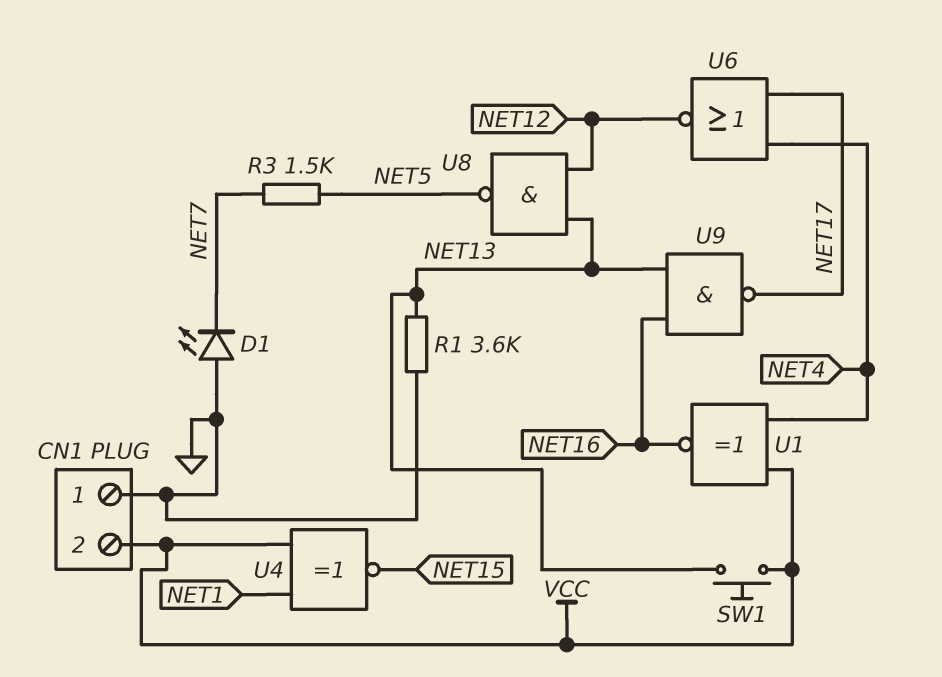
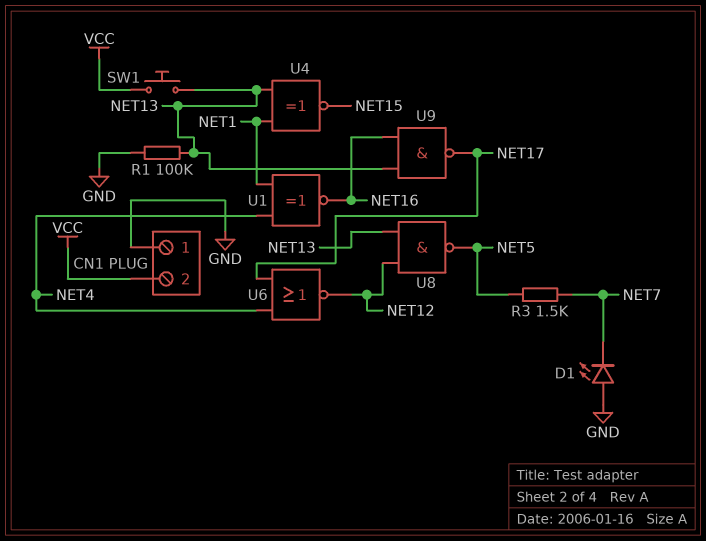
R1: 3.6k (GND, NET13) -> 100k (GND, NET13)
U1: XNOR (in NET4, in VCC, out NET16) -> XNOR (in NET1, in NET4, out NET16)
U4: XNOR (in NET1, in VCC, out NET15) -> XNOR (in NET1, in NET13, out NET15)

